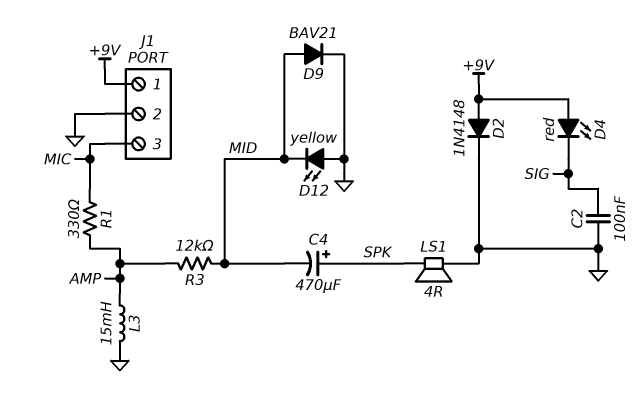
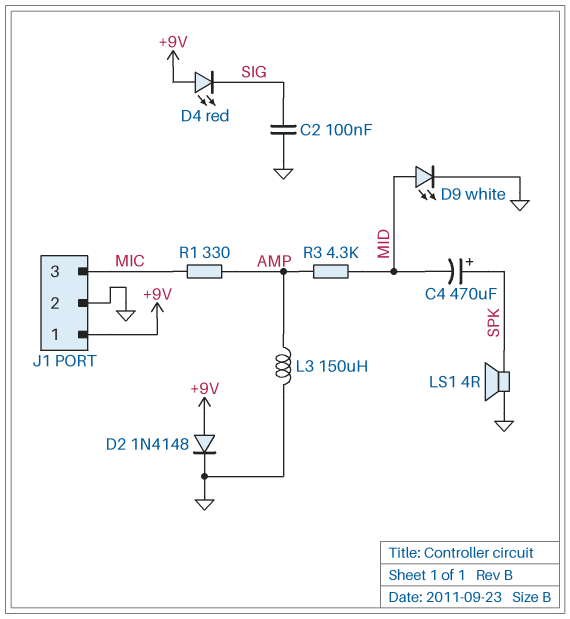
D9: diode BAV21 (A MID, K GND) -> LED white (A MID, K GND)
D12: LED yellow (A GND, K MID) -> none
L3: 15mH (AMP, GND) -> 150uH (AMP, GND)
R3: 12k (AMP, MID) -> 4.3k (AMP, MID)

